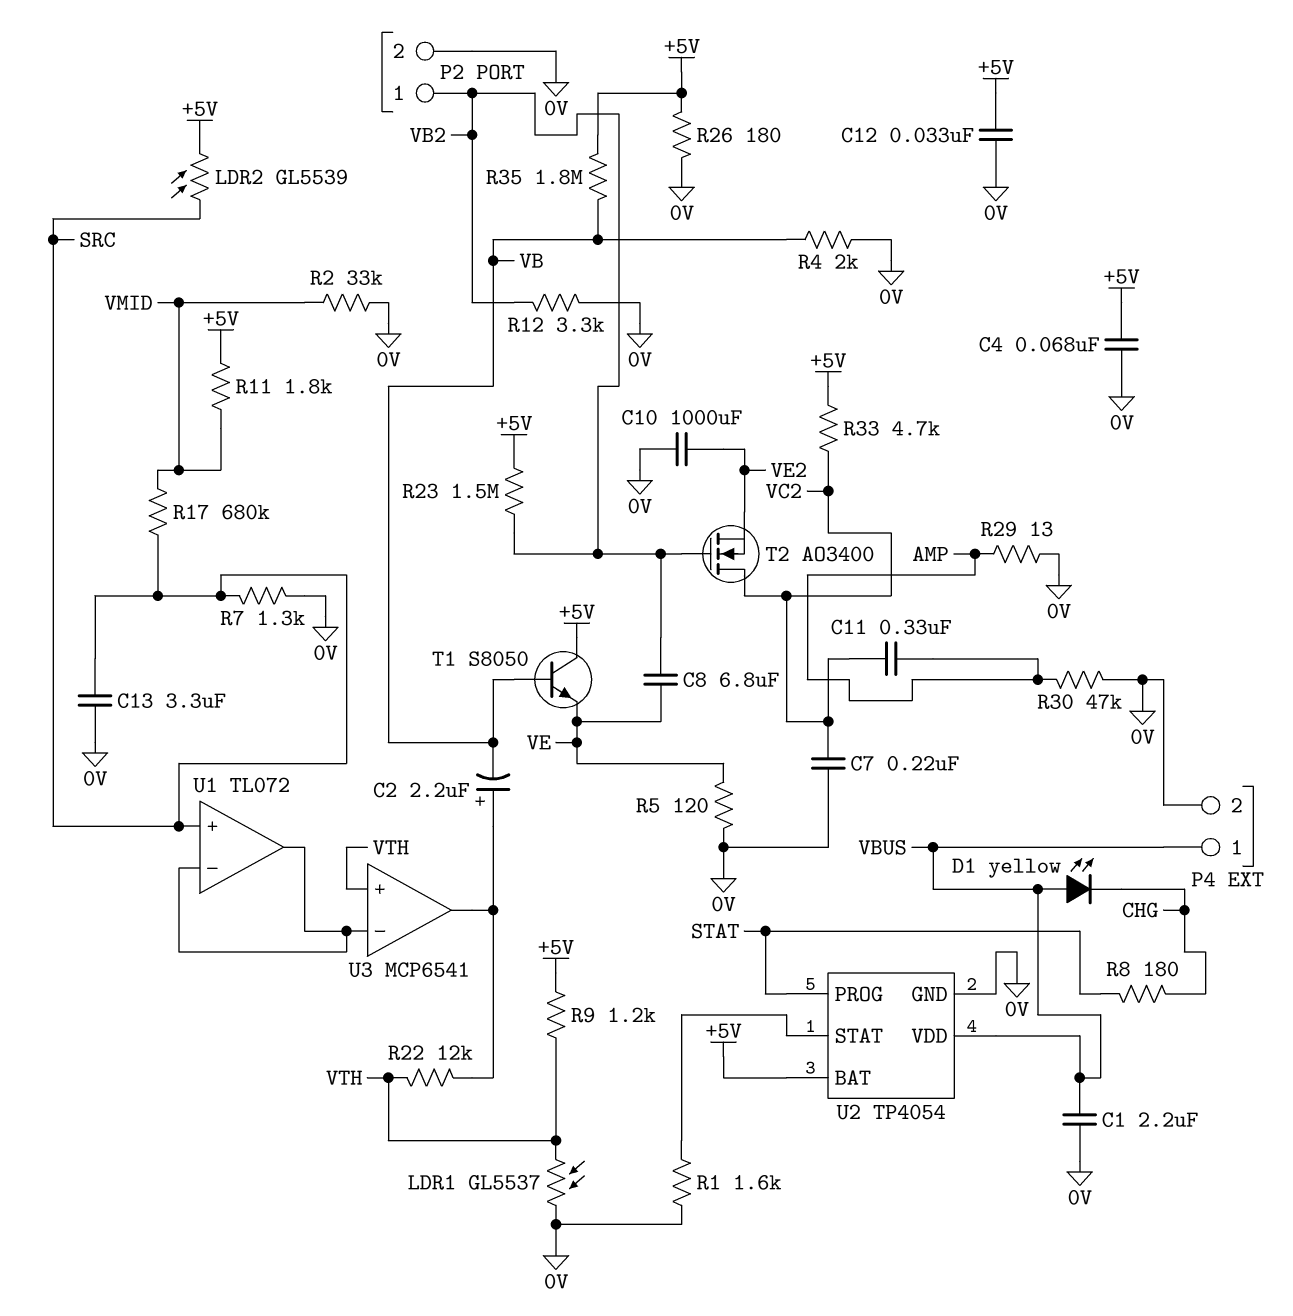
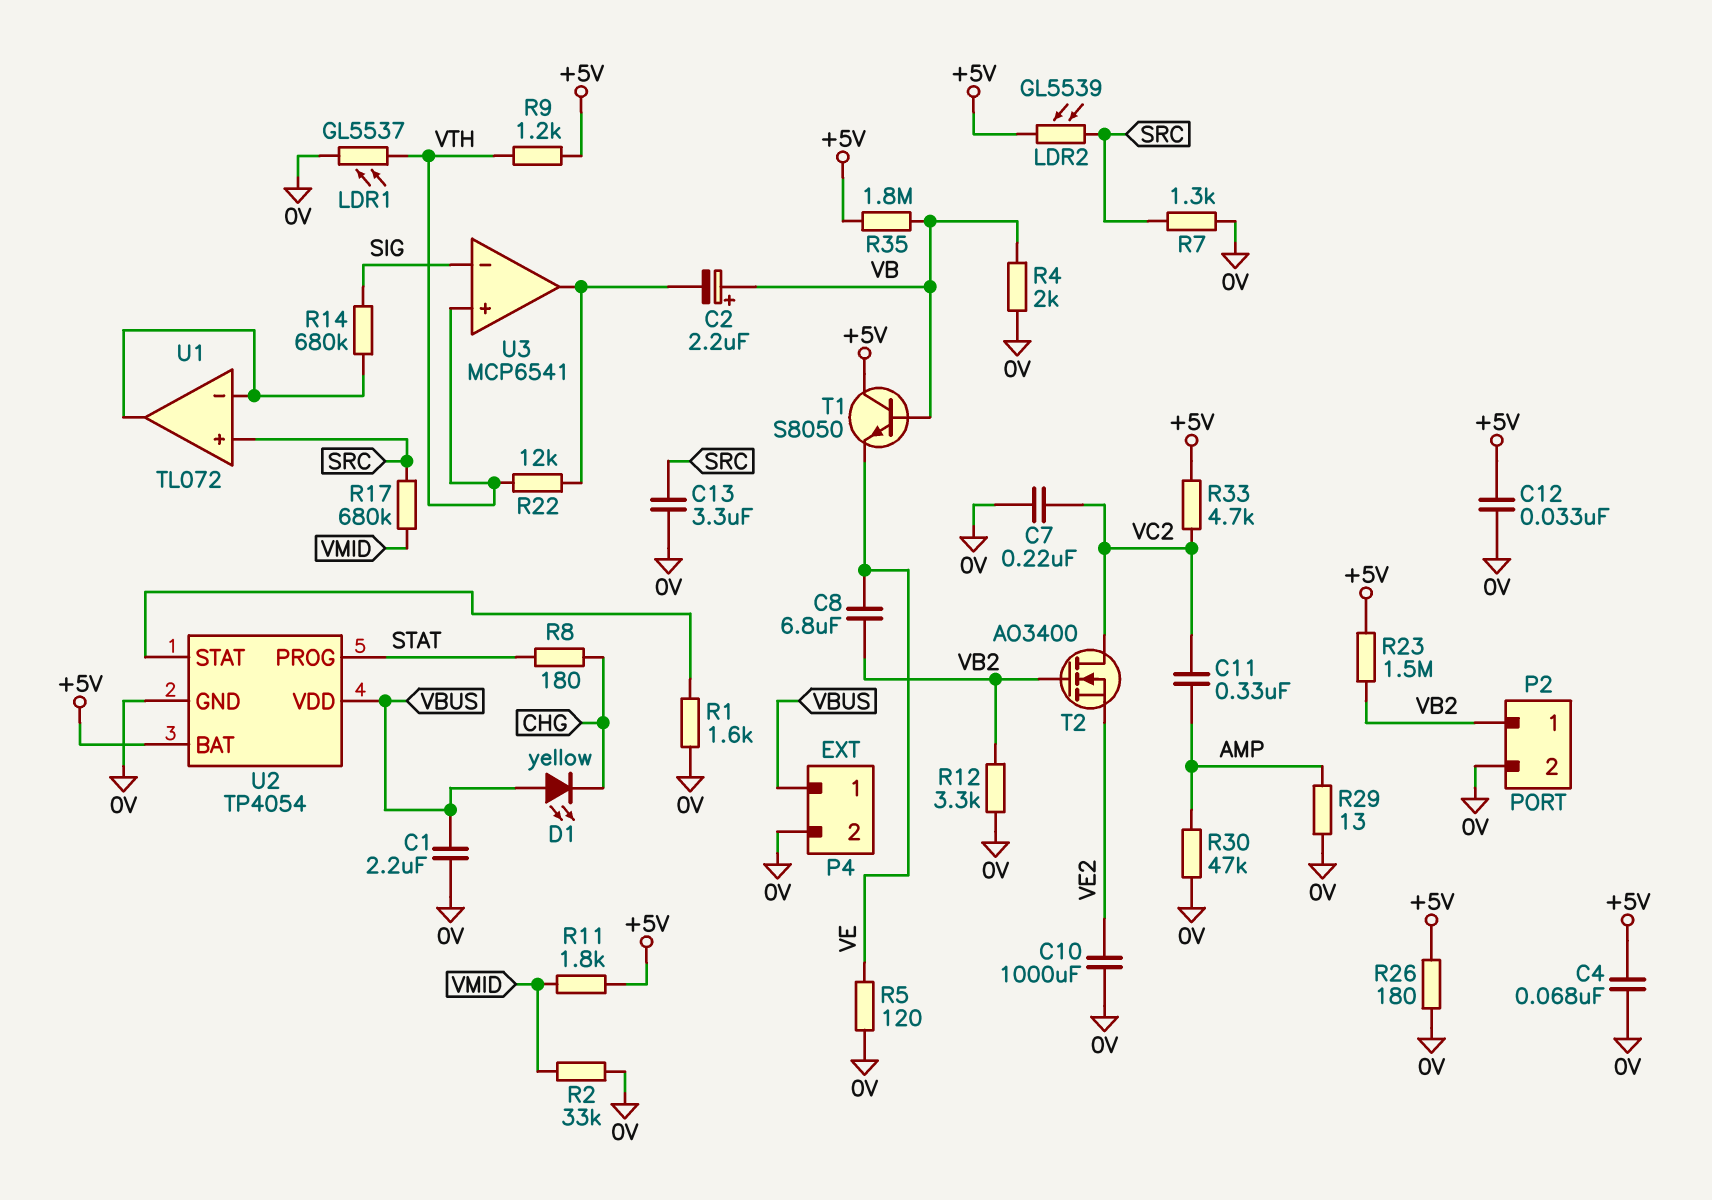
C2: 2.2uF (plus U3/out, minus VB) -> 2.2uF (plus VB, minus U3/out)
R14: none -> 680k (SIG, U1/in-)
U3 pin in-: U1/in- -> SIG

